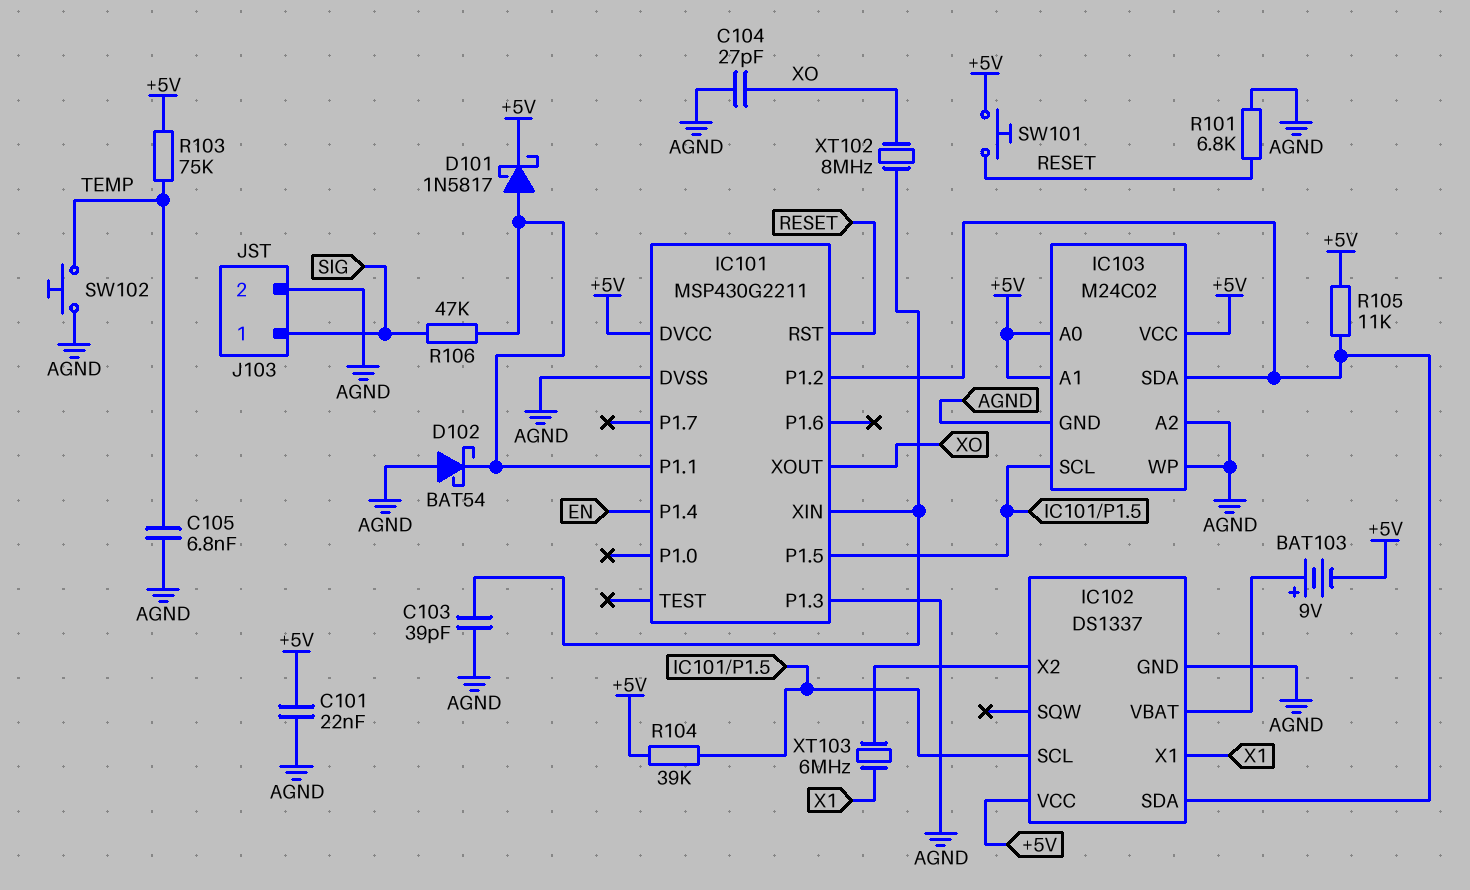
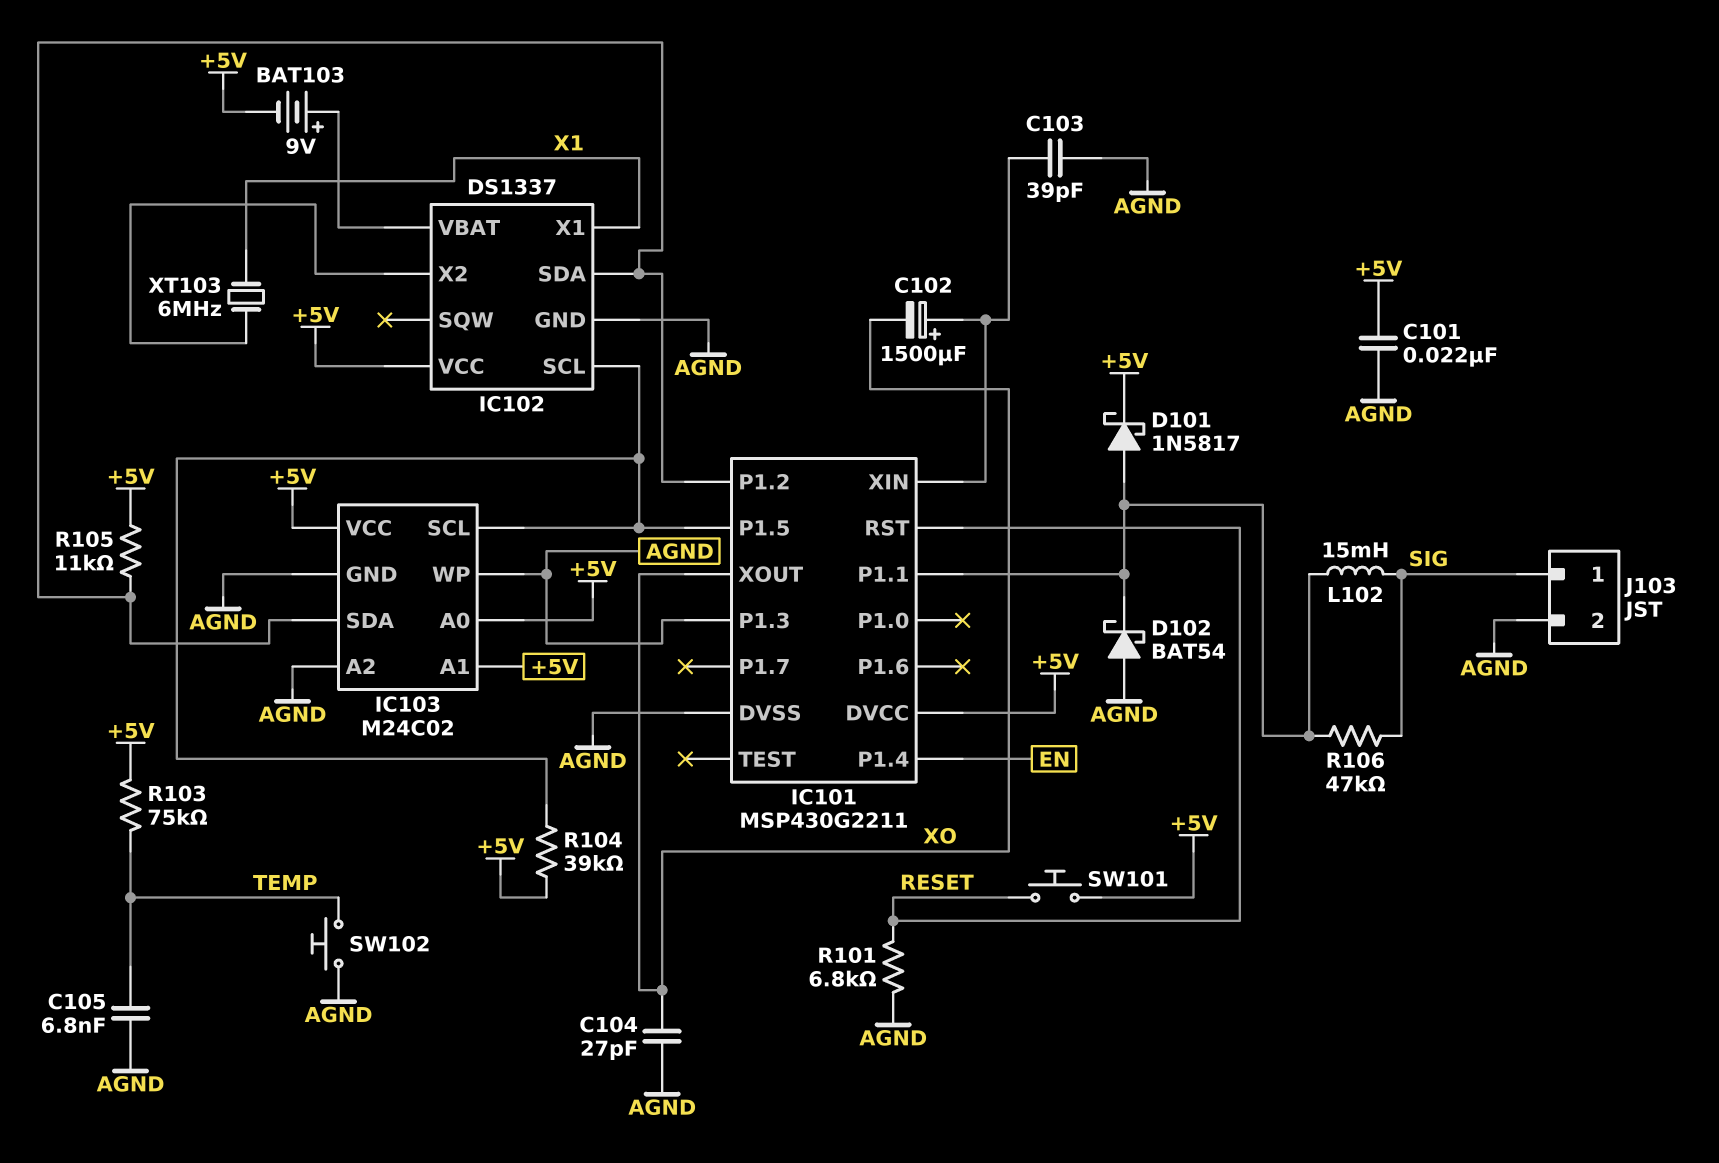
C102: none -> 1500uF (plus IC101/XIN, minus XO)
L102: none -> 15mH (IC101/P1.1, SIG)
XT102: 8MHz (IC101/XIN, XO) -> none

